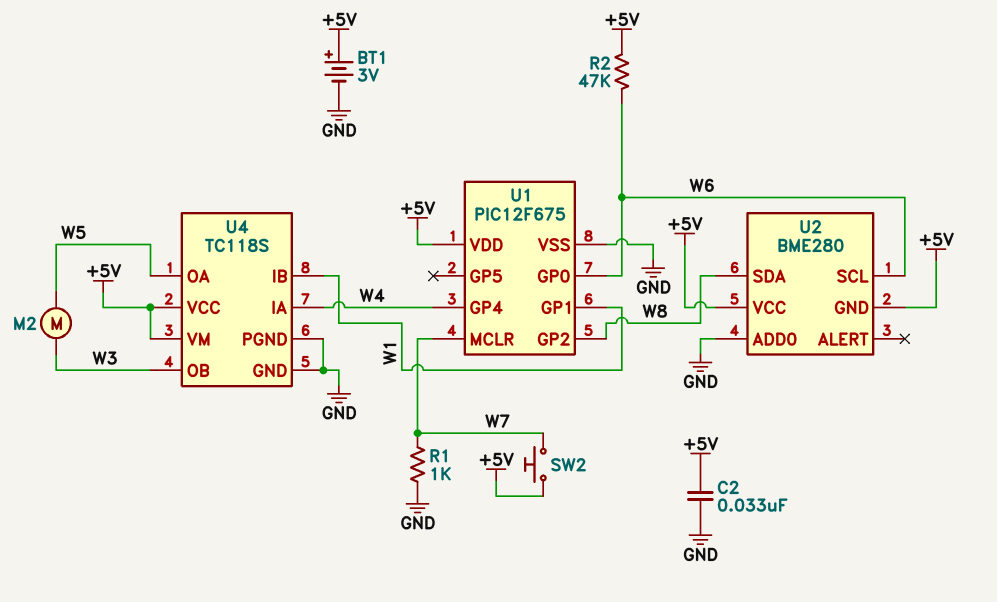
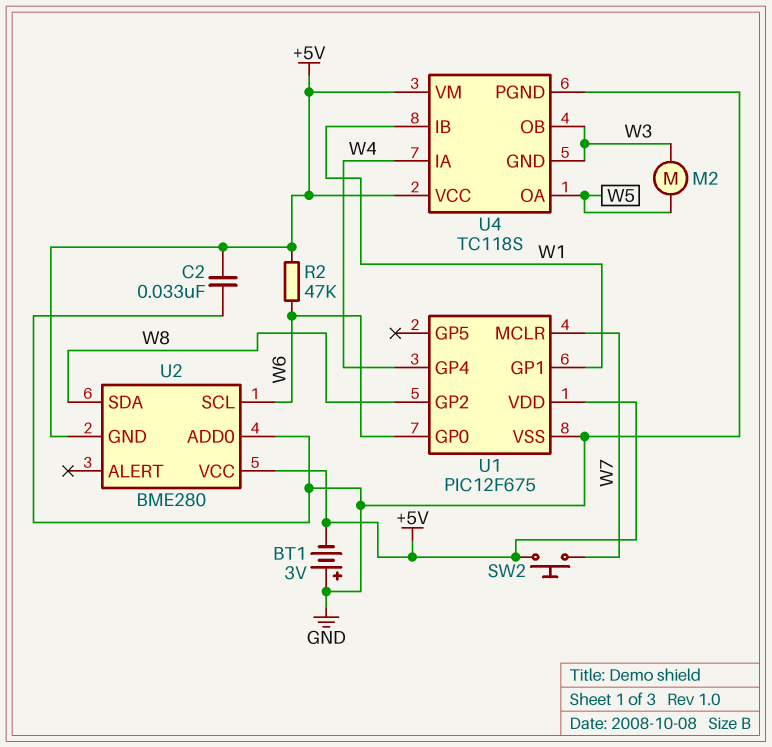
BT1: 3V (plus +5V, minus GND) -> 3V (plus GND, minus +5V)
R1: 1k (GND, W7) -> none
U4 pin GND: GND -> W3

